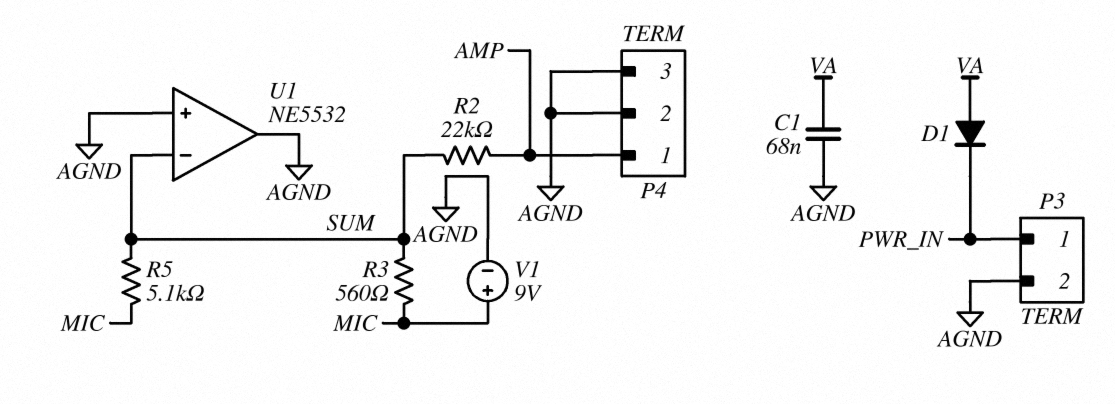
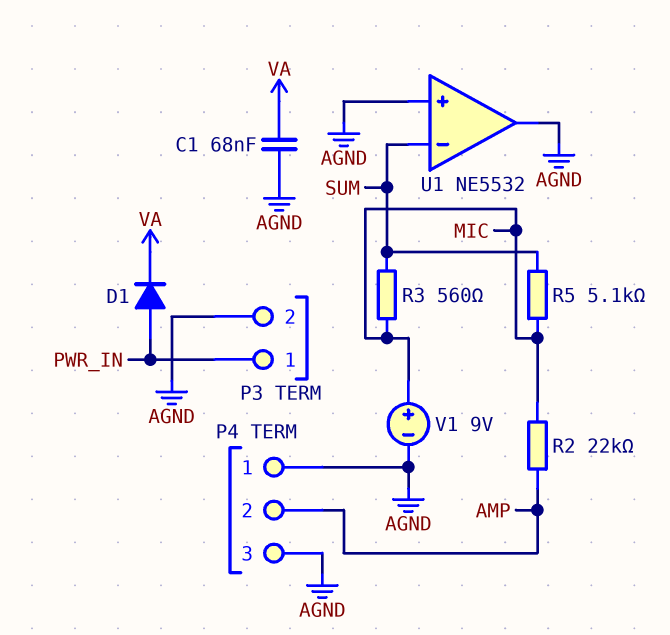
D1: diode (A VA, K PWR_IN) -> diode (A PWR_IN, K VA)
P4 pin 1: AMP -> AGND
P4 pin 2: AGND -> AMP
R2: 22k (AMP, SUM) -> 22k (AMP, MIC)

